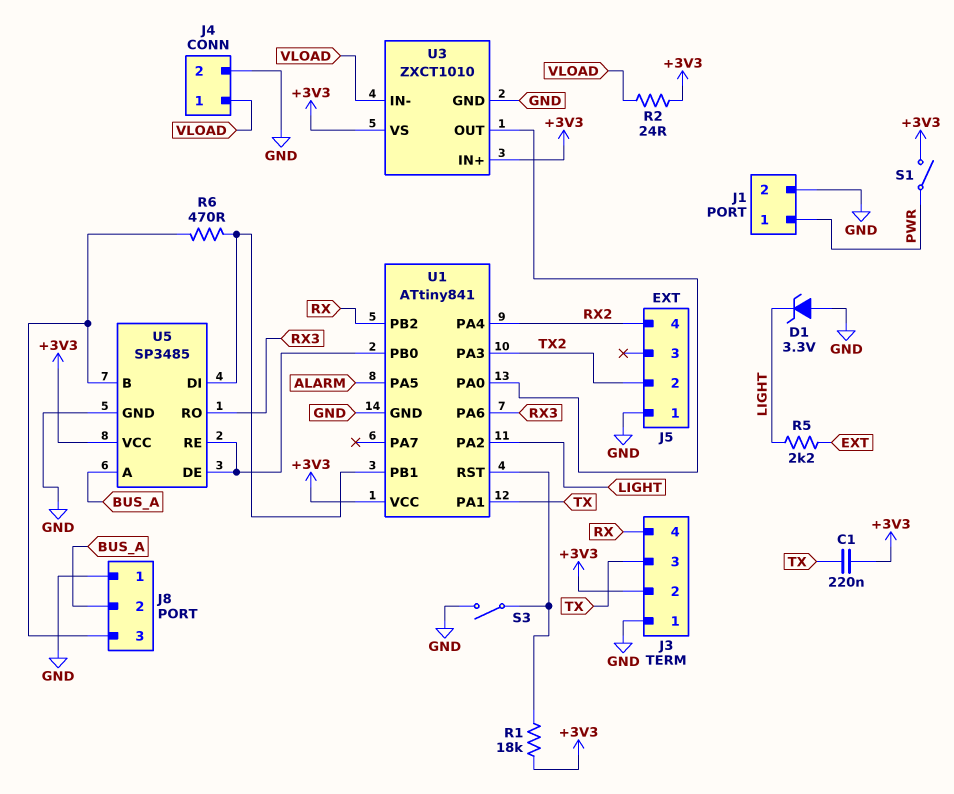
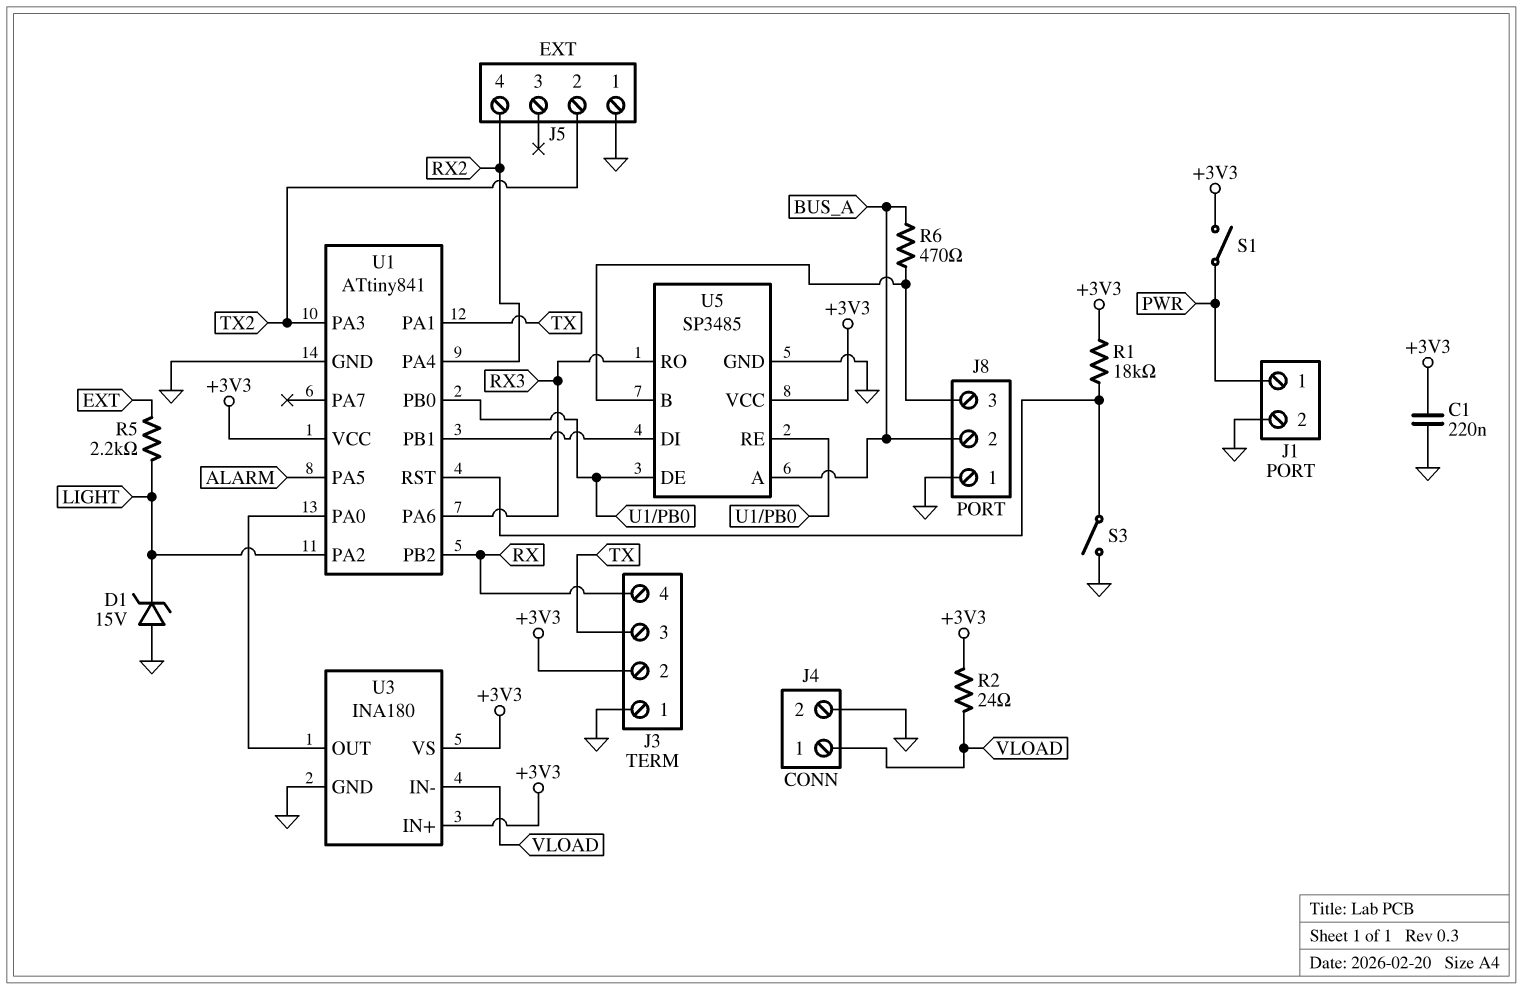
C1: 220nF (+3V3, TX) -> 220nF (+3V3, GND)
D1: zener 3.3V (A GND, K LIGHT) -> zener 15V (A GND, K LIGHT)
R6: 470 (J8/3, U1/PB1) -> 470 (BUS_A, J8/3)
U3: ZXCT1010 -> INA180

